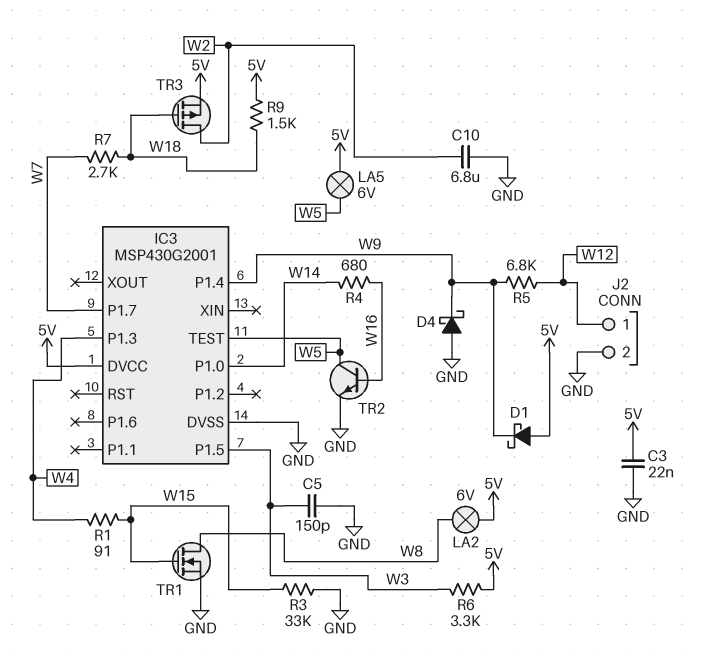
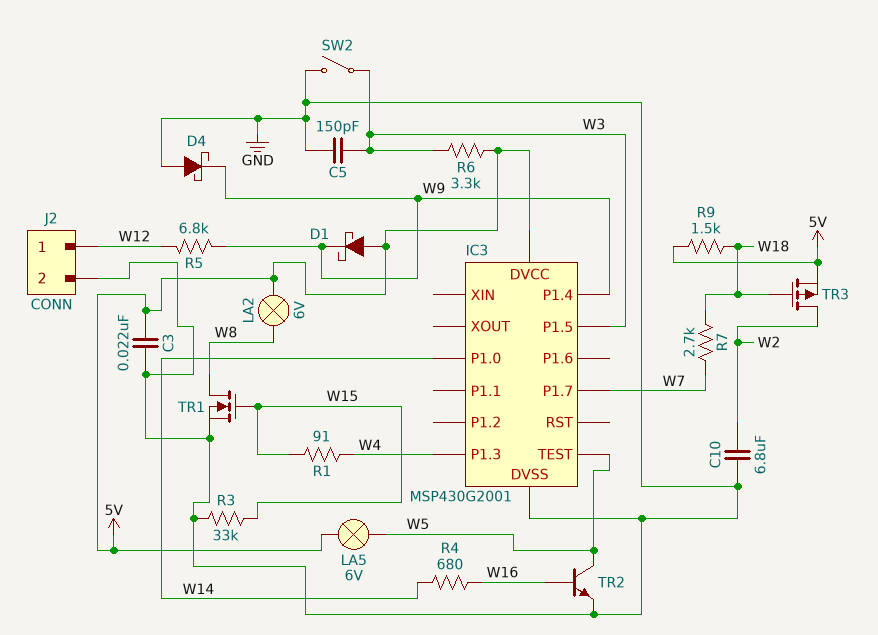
SW2: none -> switch (GND, W3)

